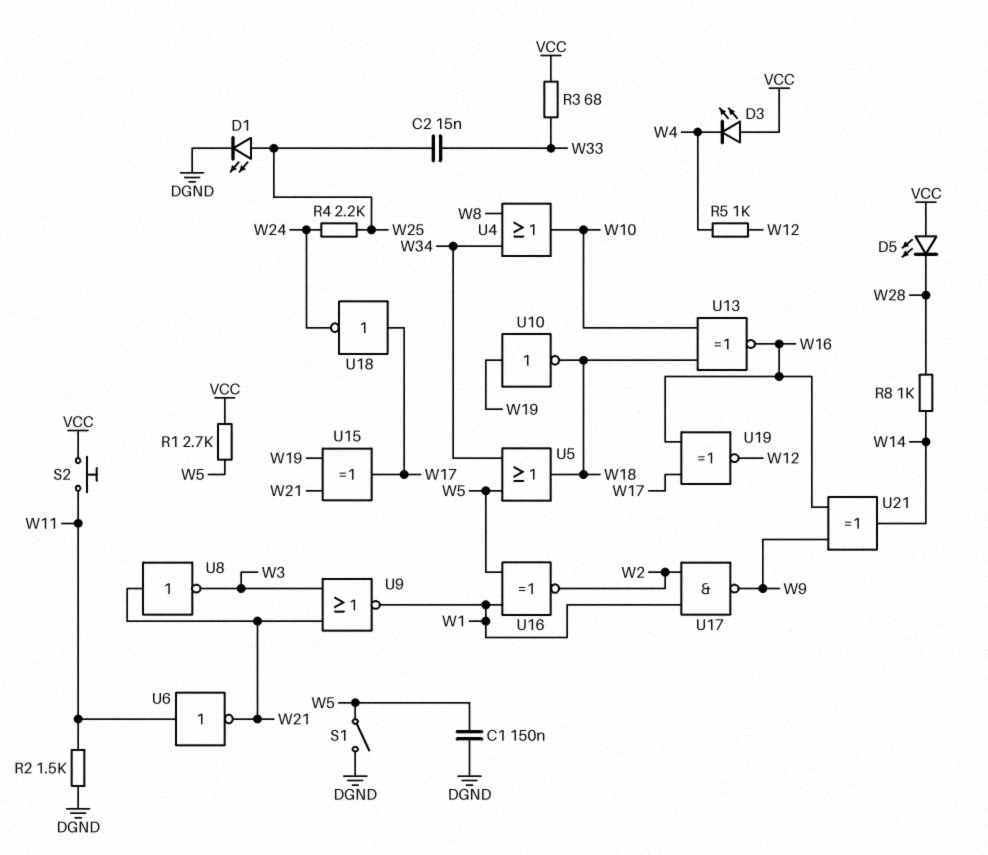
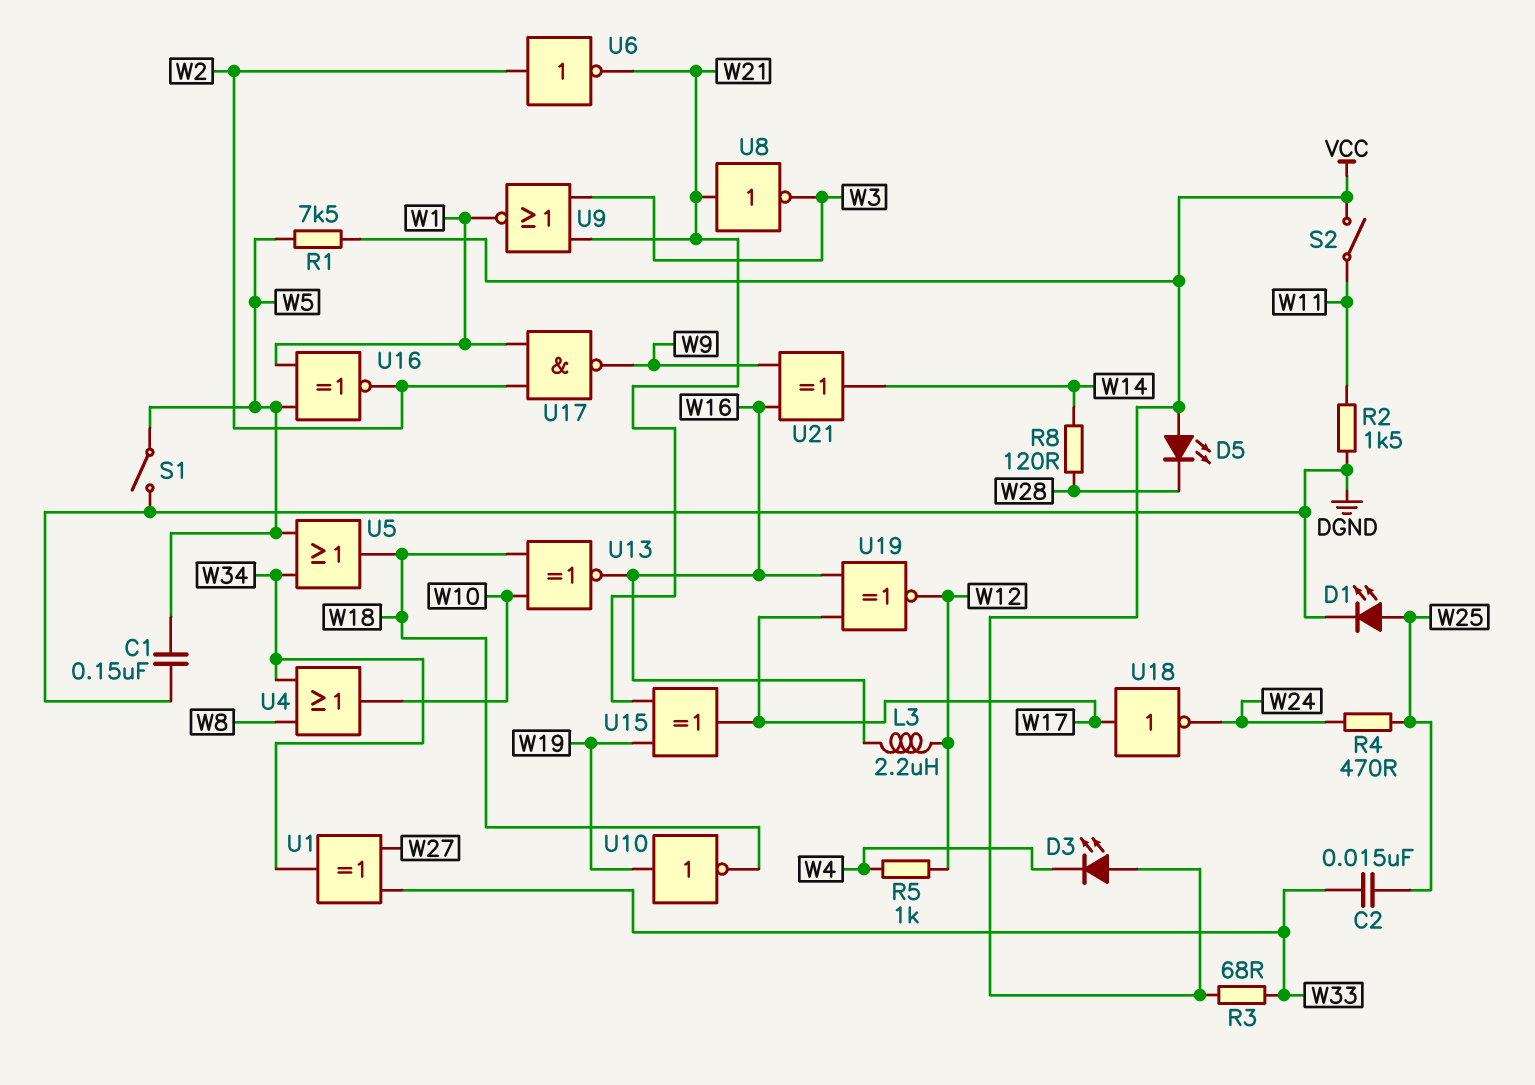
L3: none -> 2.2uH (W12, W16)
R1: 2.7k (VCC, W5) -> 7.5k (VCC, W5)
R4: 2.2k (W24, W25) -> 470 (W24, W25)
R8: 1k (W14, W28) -> 120 (W14, W28)
S2: button (VCC, W11) -> switch (VCC, W11)
U1: none -> XOR (in W27, in W33, out W34)
U6: NOT (in W11, out W21) -> NOT (in W2, out W21)

